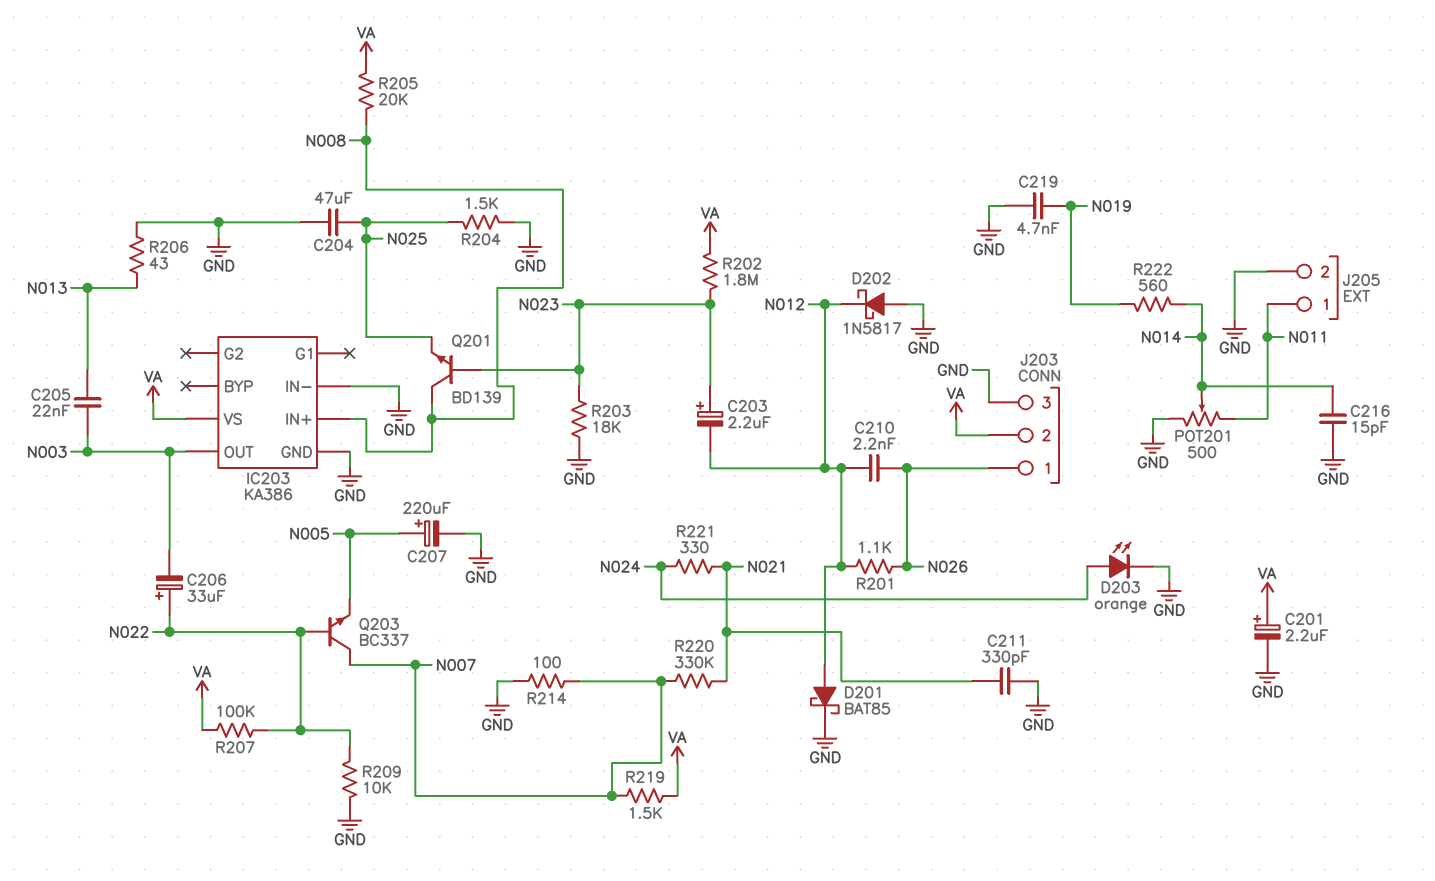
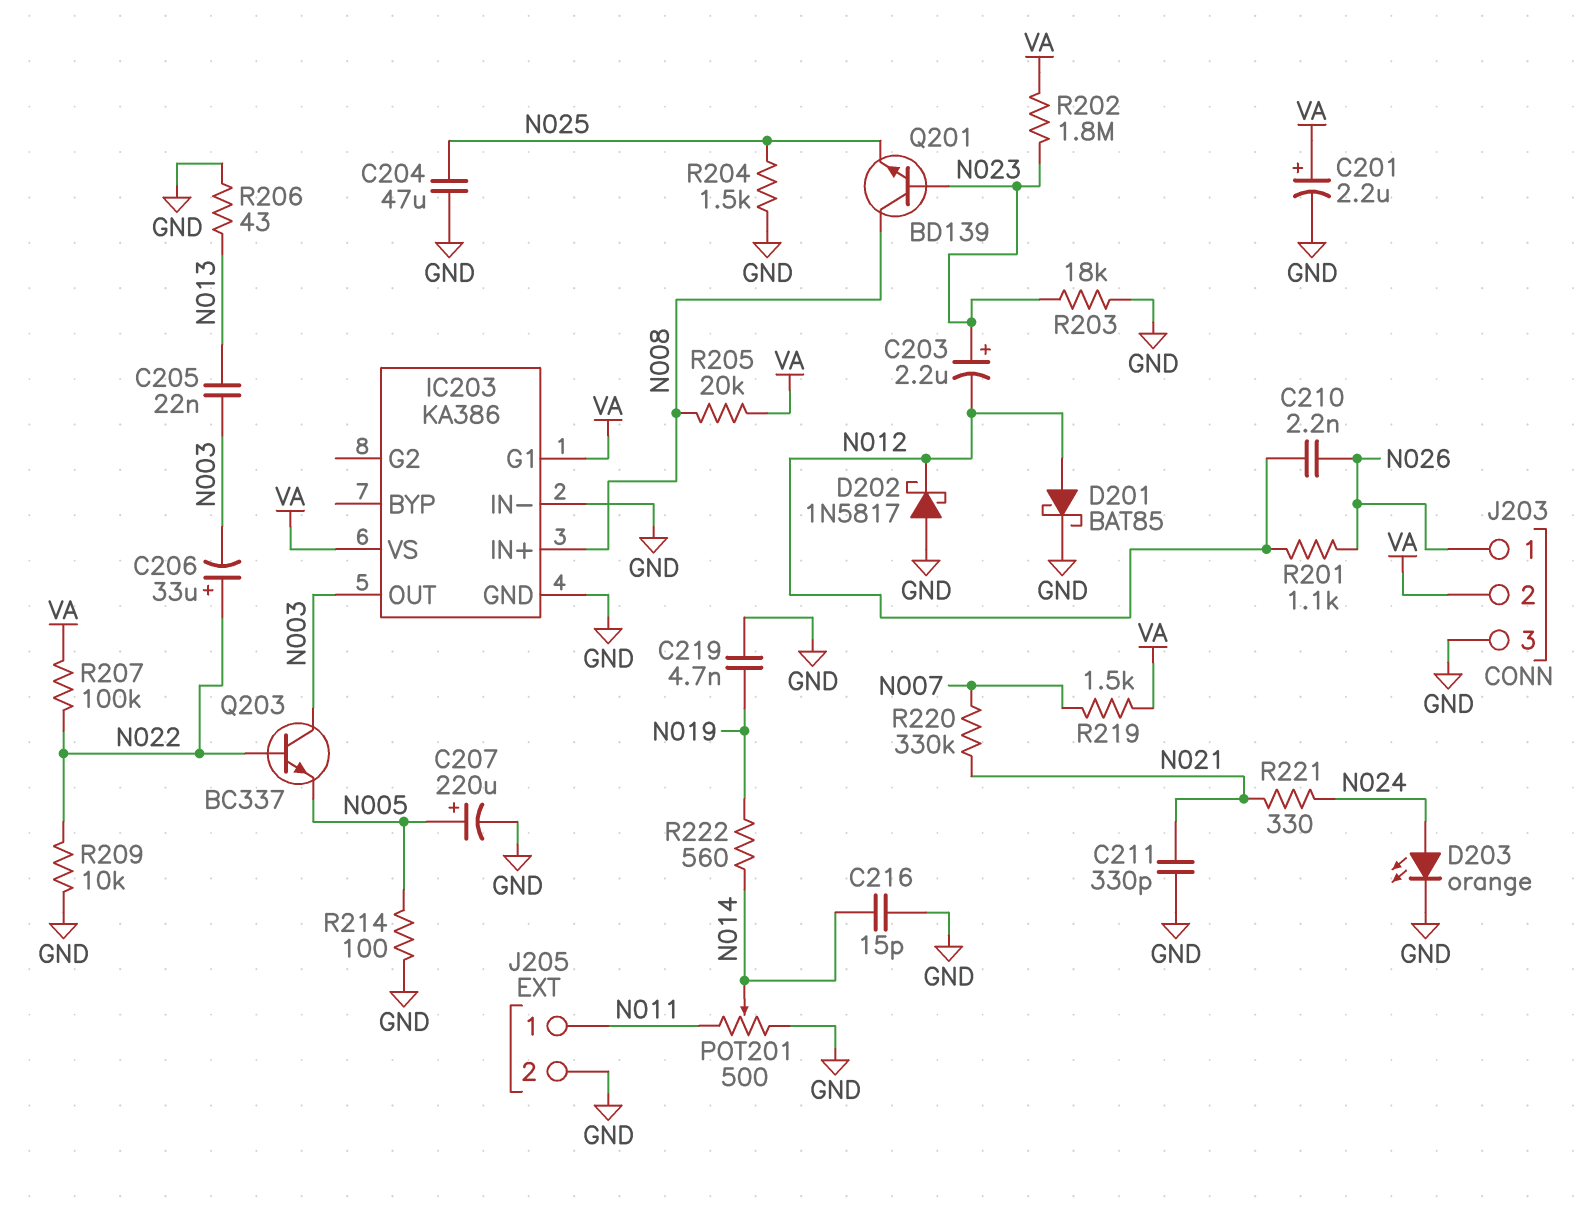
IC203 pin G1: none -> VA
Q203: NPN BC337 (B N022, C N007, E N005) -> NPN BC337 (B N022, C N003, E N005)
R214: 100 (GND, N007) -> 100 (GND, N005)

